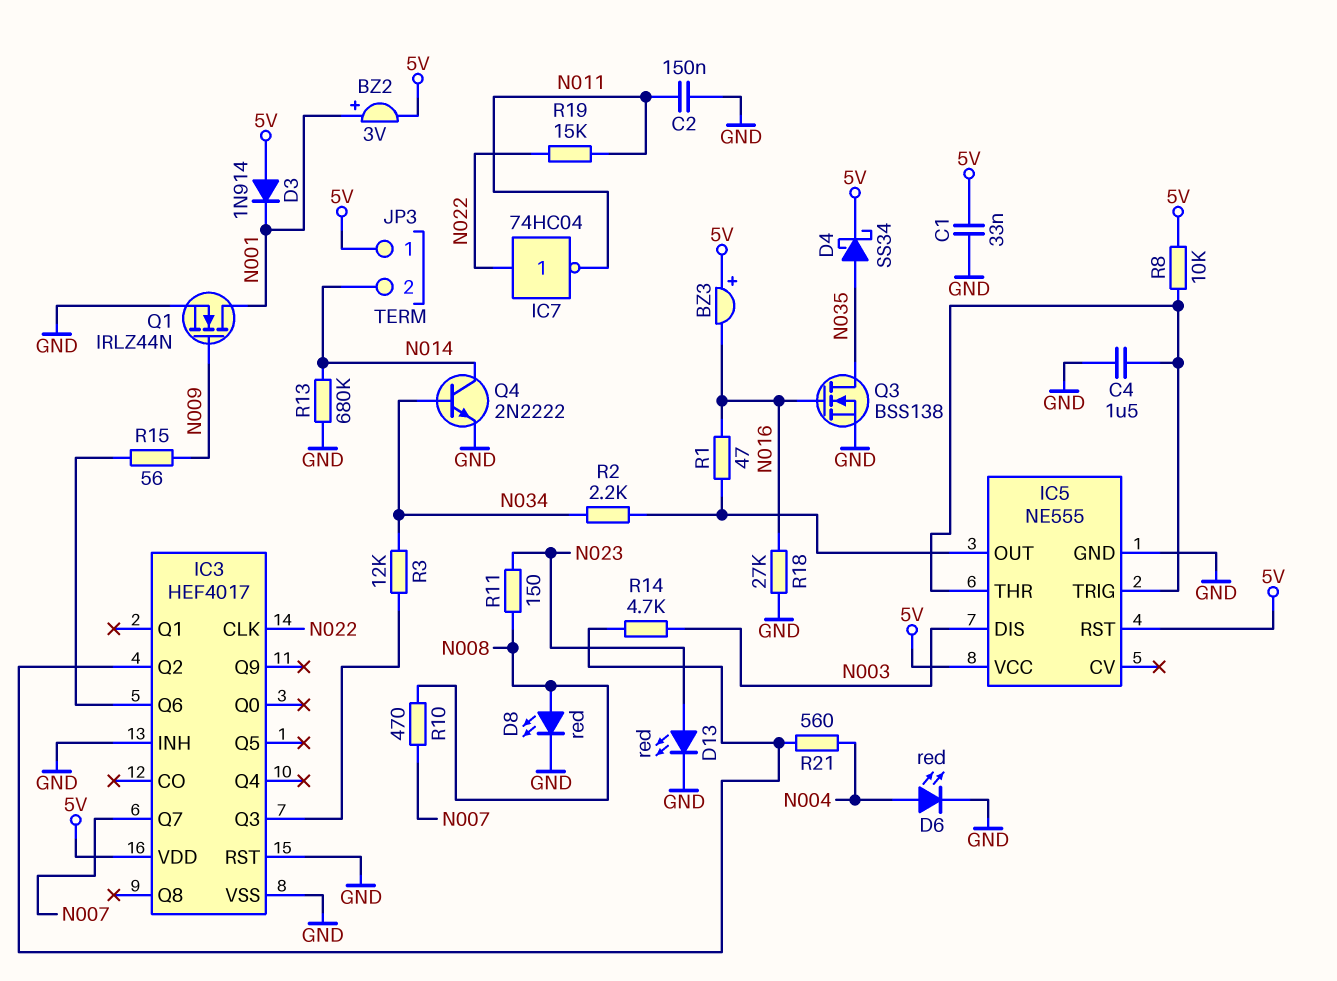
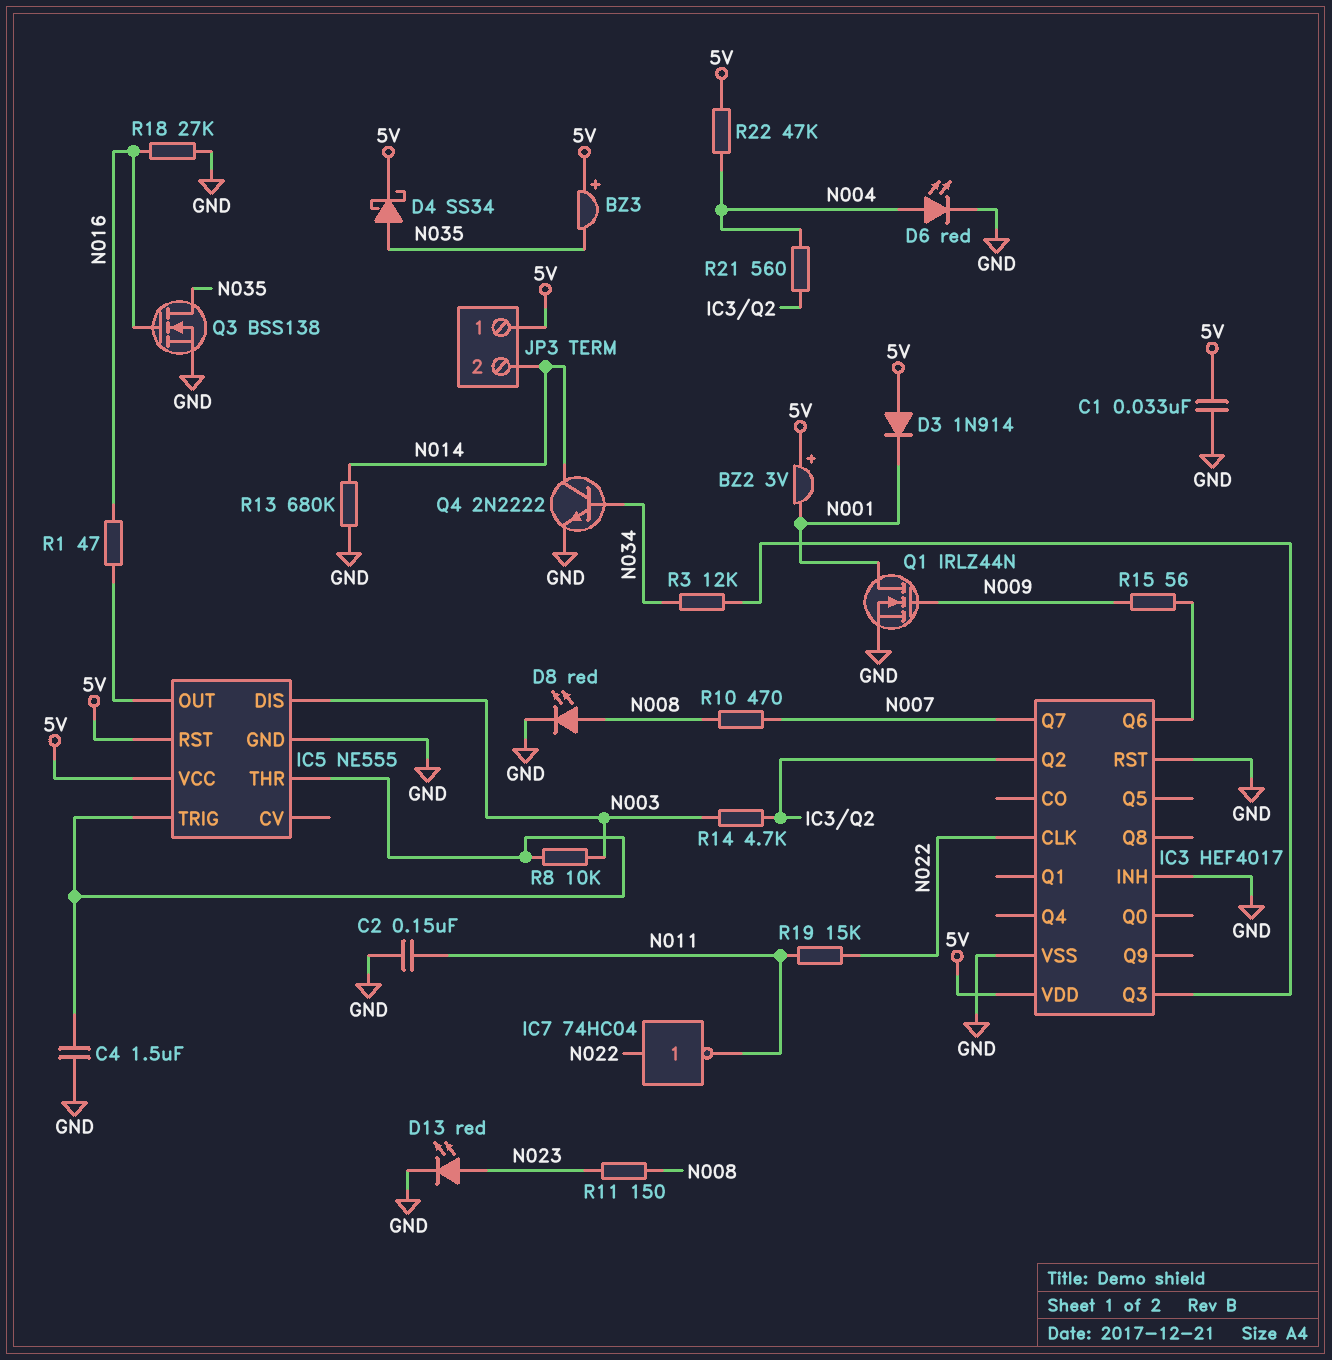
BZ2: buzzer 3V (plus N001, minus 5V) -> buzzer 3V (plus 5V, minus N001)
BZ3: buzzer (plus 5V, minus N016) -> buzzer (plus 5V, minus N035)
R2: 2.2k (IC5/OUT, N034) -> none
R8: 10k (5V, IC5/THR) -> 10k (IC5/THR, N003)
R22: none -> 47k (5V, N004)

